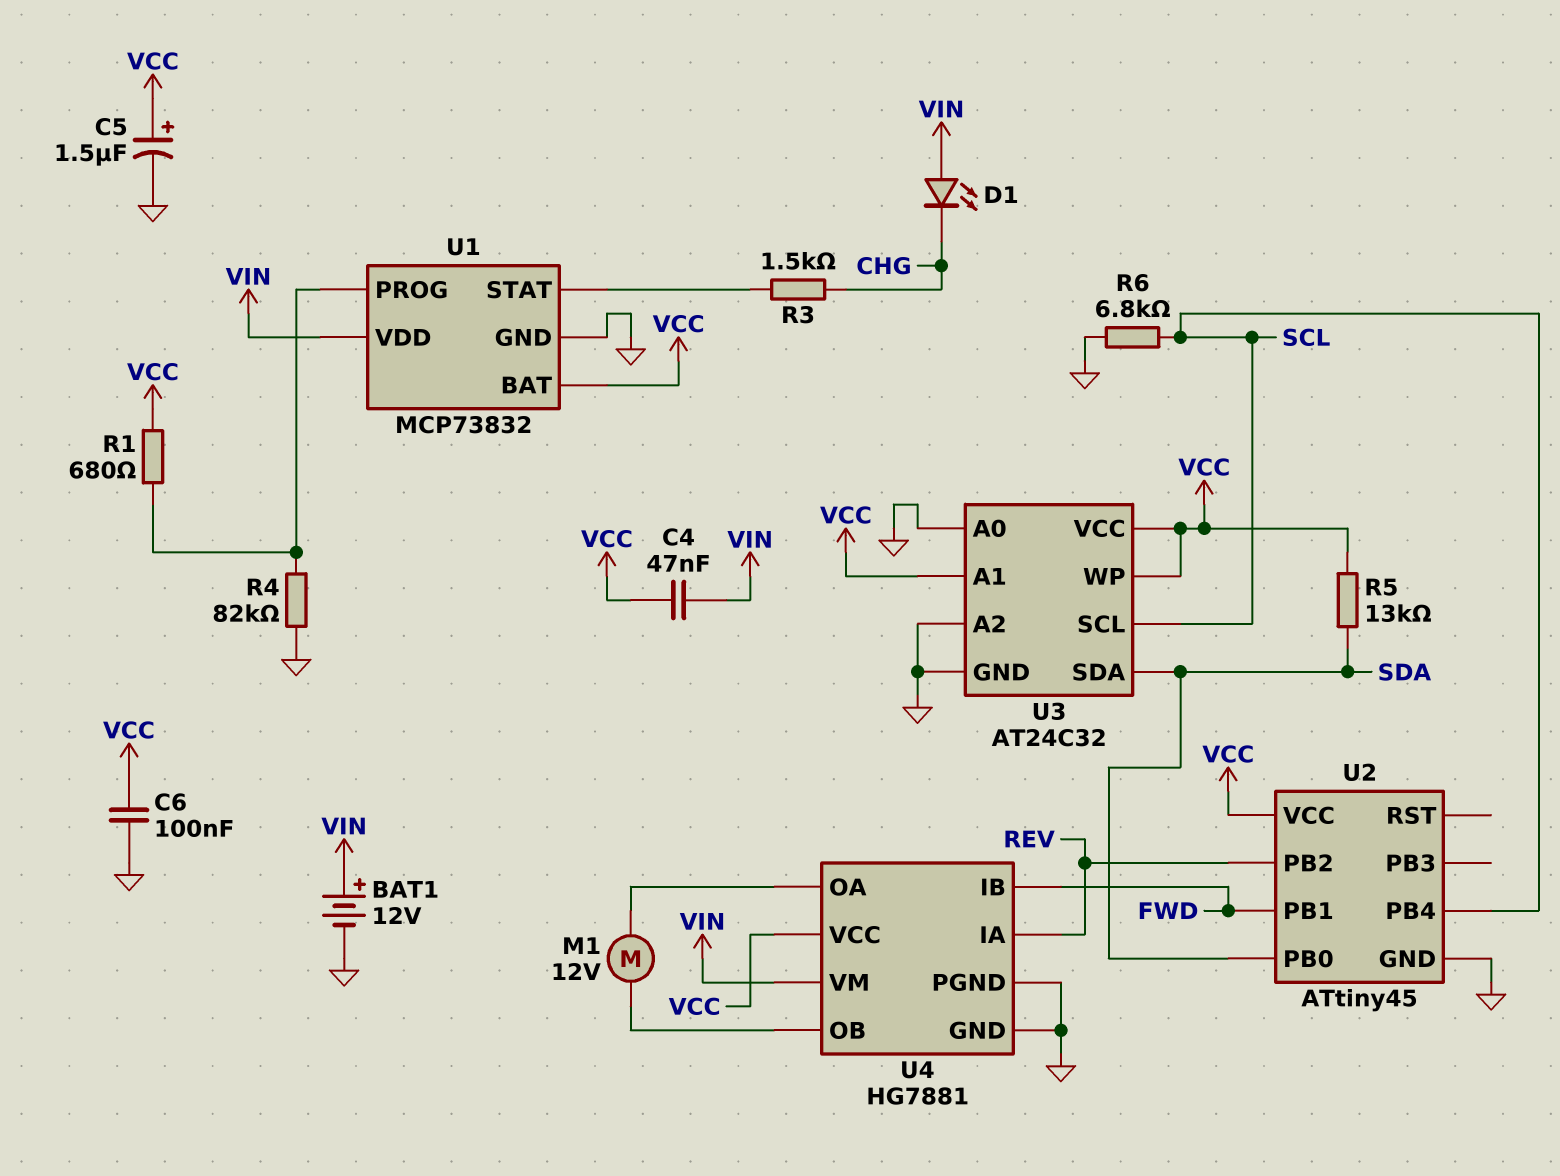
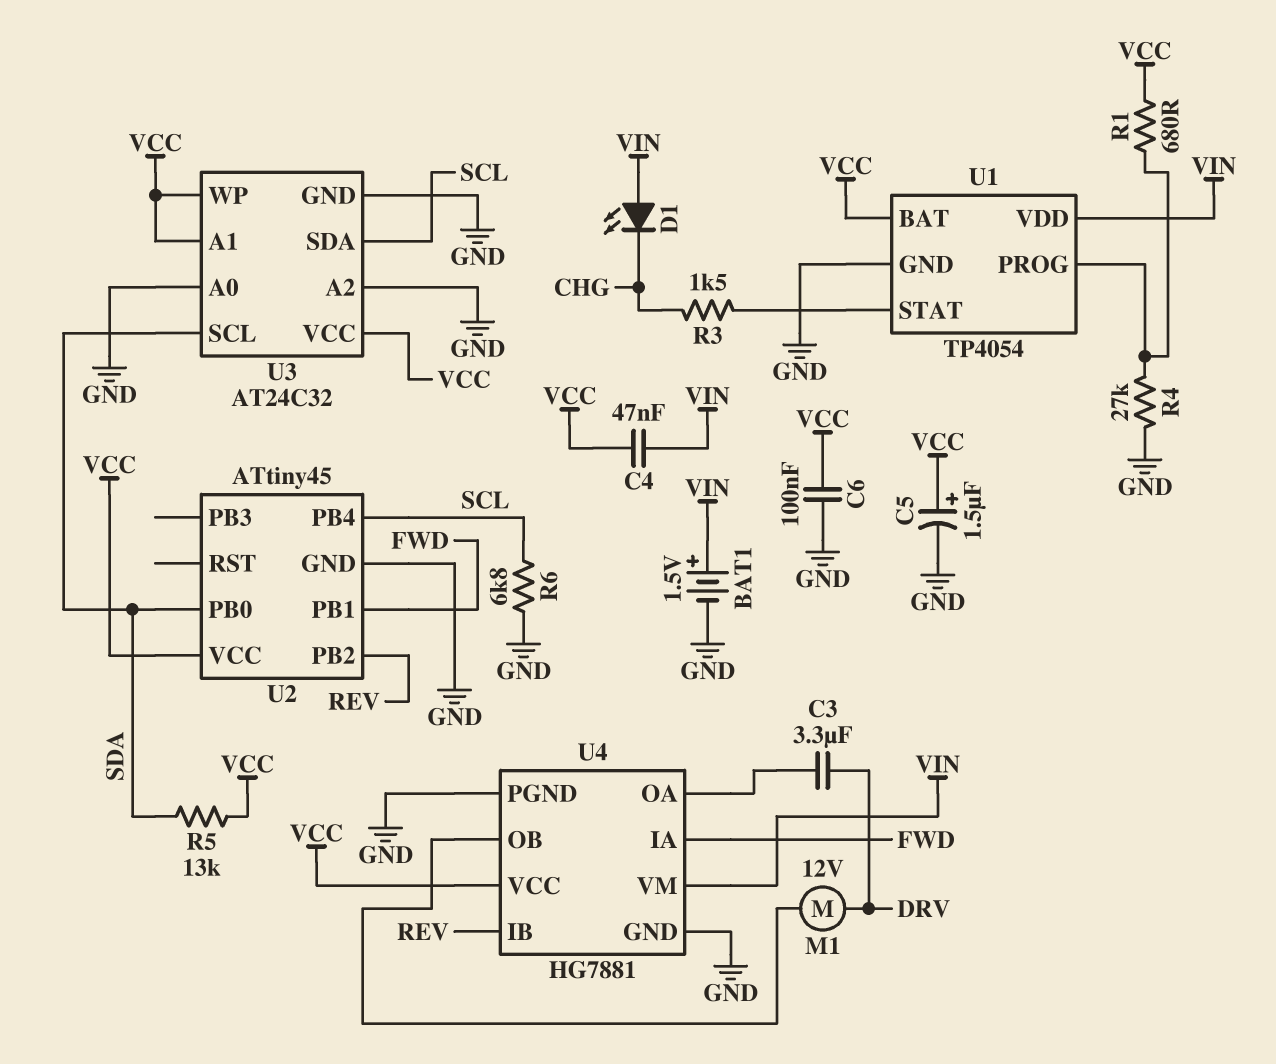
BAT1: 12V (plus VIN, minus GND) -> 1.5V (plus VIN, minus GND)
C3: none -> 3.3uF (DRV, U4/OA)
M1: motor 12V (U4/OA, U4/OB) -> motor 12V (DRV, U4/OB)
R4: 82k (GND, U1/PROG) -> 27k (GND, U1/PROG)
U1: MCP73832 -> TP4054
U3 pin SCL: SCL -> SDA
U3 pin SDA: SDA -> SCL
U4 pin IA: REV -> FWD
U4 pin IB: FWD -> REV

